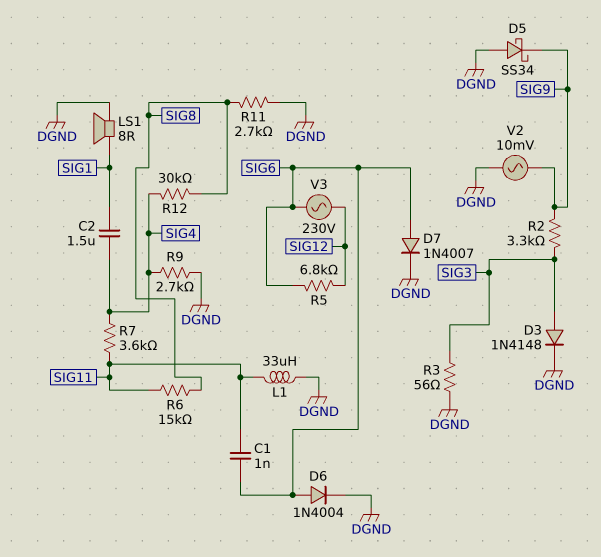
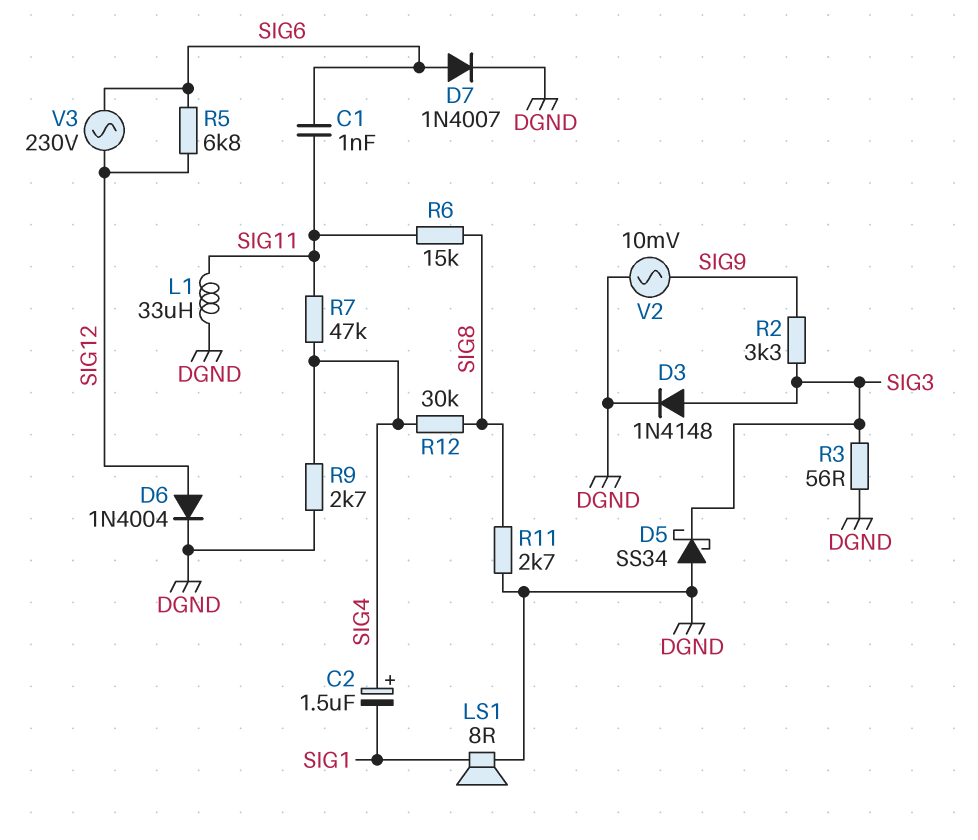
C2: 1.5uF (SIG1, SIG4) -> 1.5uF (plus SIG4, minus SIG1)
D5: schottky SS34 (A DGND, K SIG9) -> schottky SS34 (A DGND, K SIG3)
D6: diode 1N4004 (A SIG6, K DGND) -> diode 1N4004 (A SIG12, K DGND)
R7: 3.6k (SIG4, SIG11) -> 47k (SIG4, SIG11)

